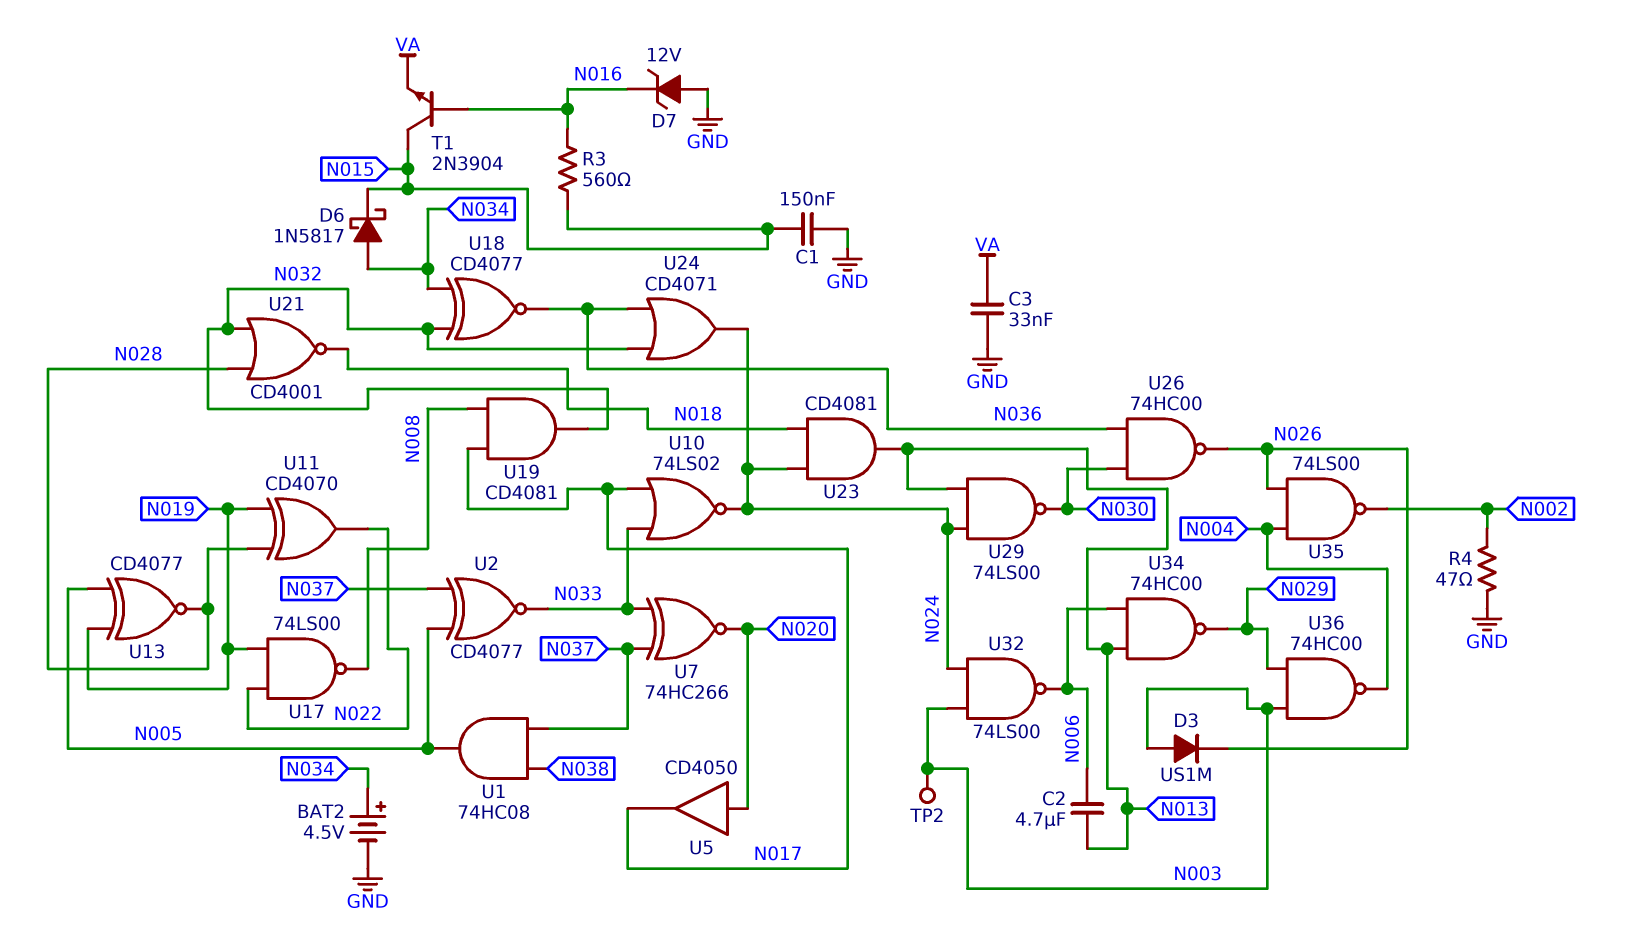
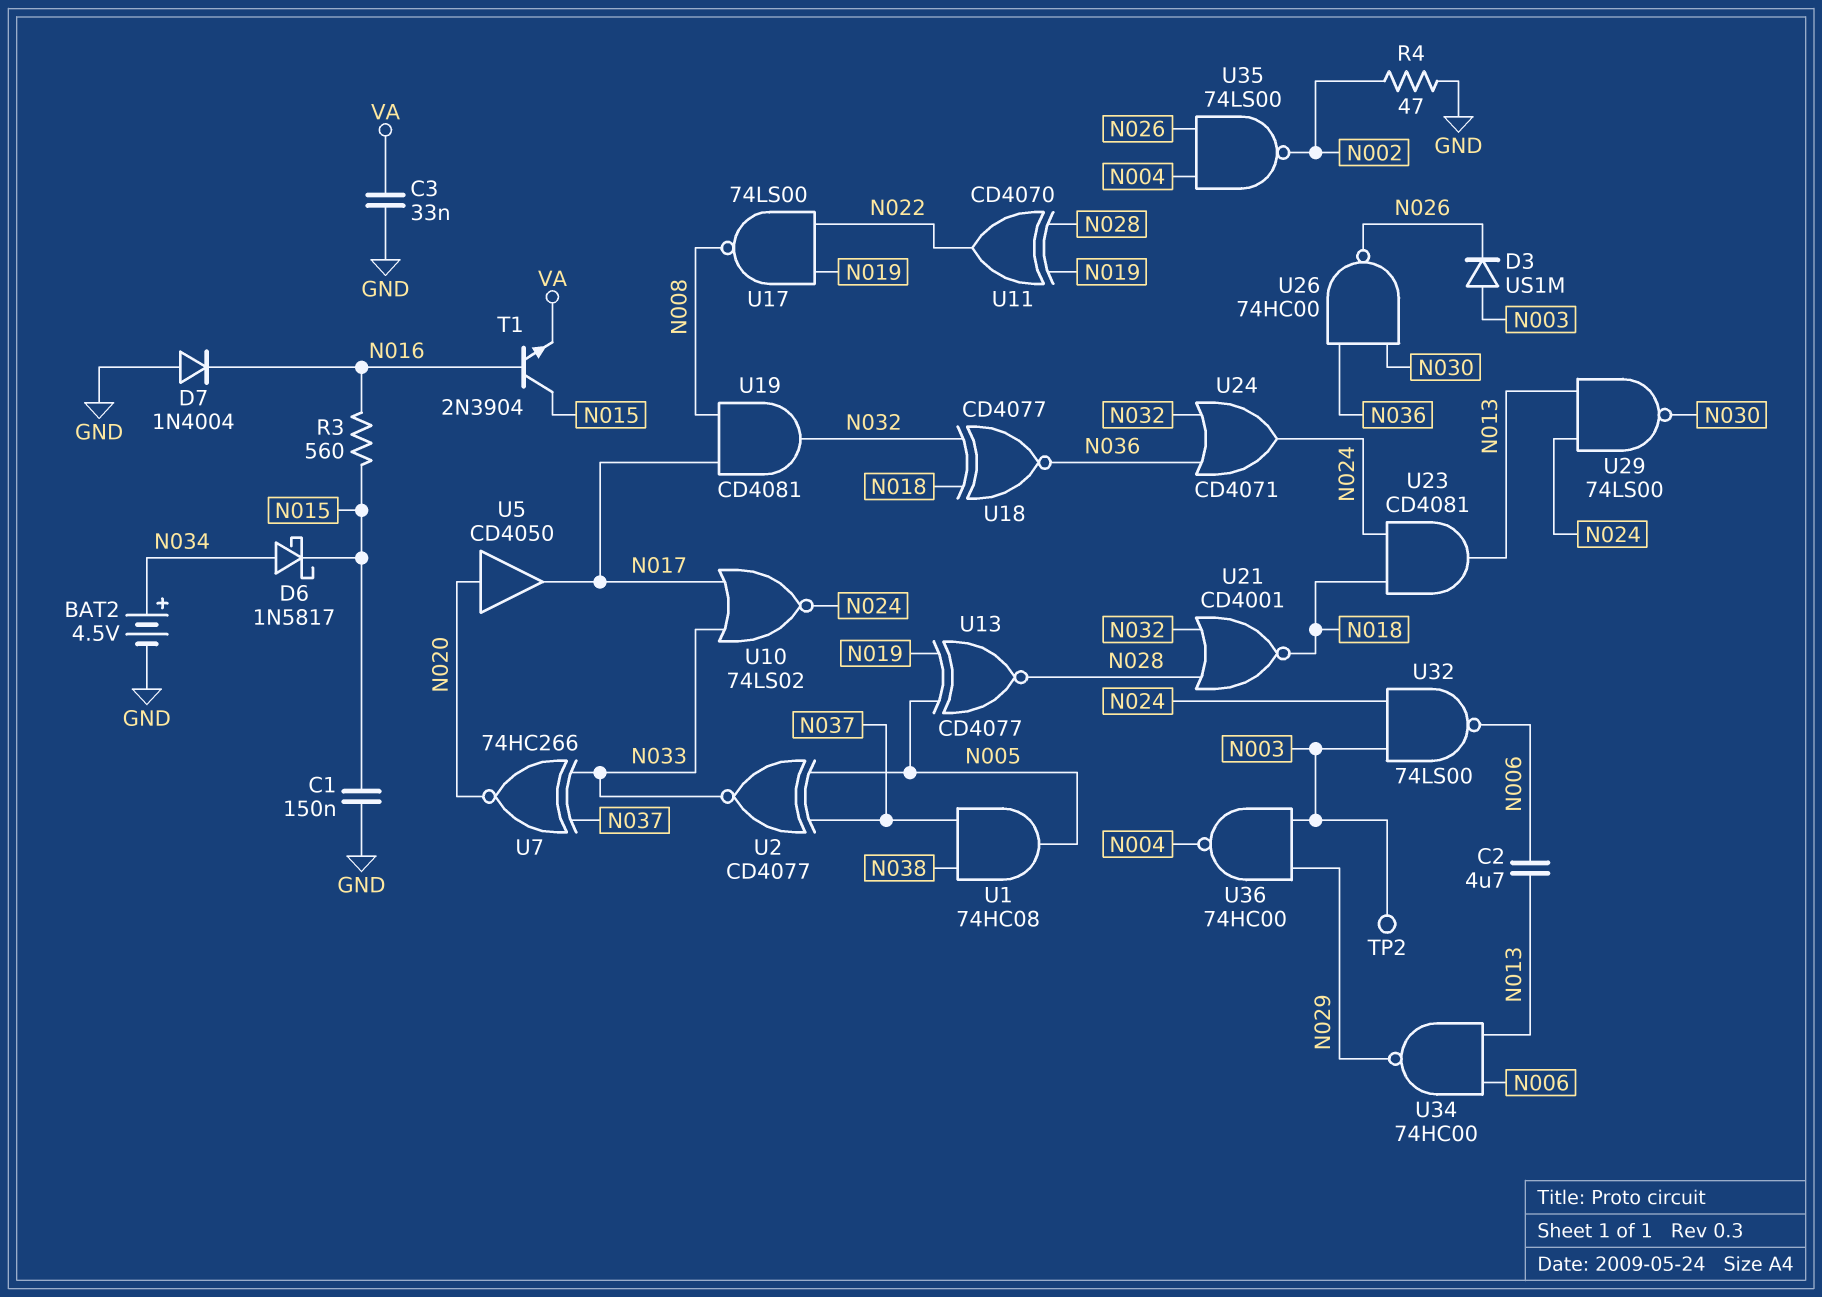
D7: zener 12V (A GND, K N016) -> diode 1N4004 (A GND, K N016)
U18: XNOR CD4077 (in N032, in N034, out N036) -> XNOR CD4077 (in N018, in N032, out N036)

